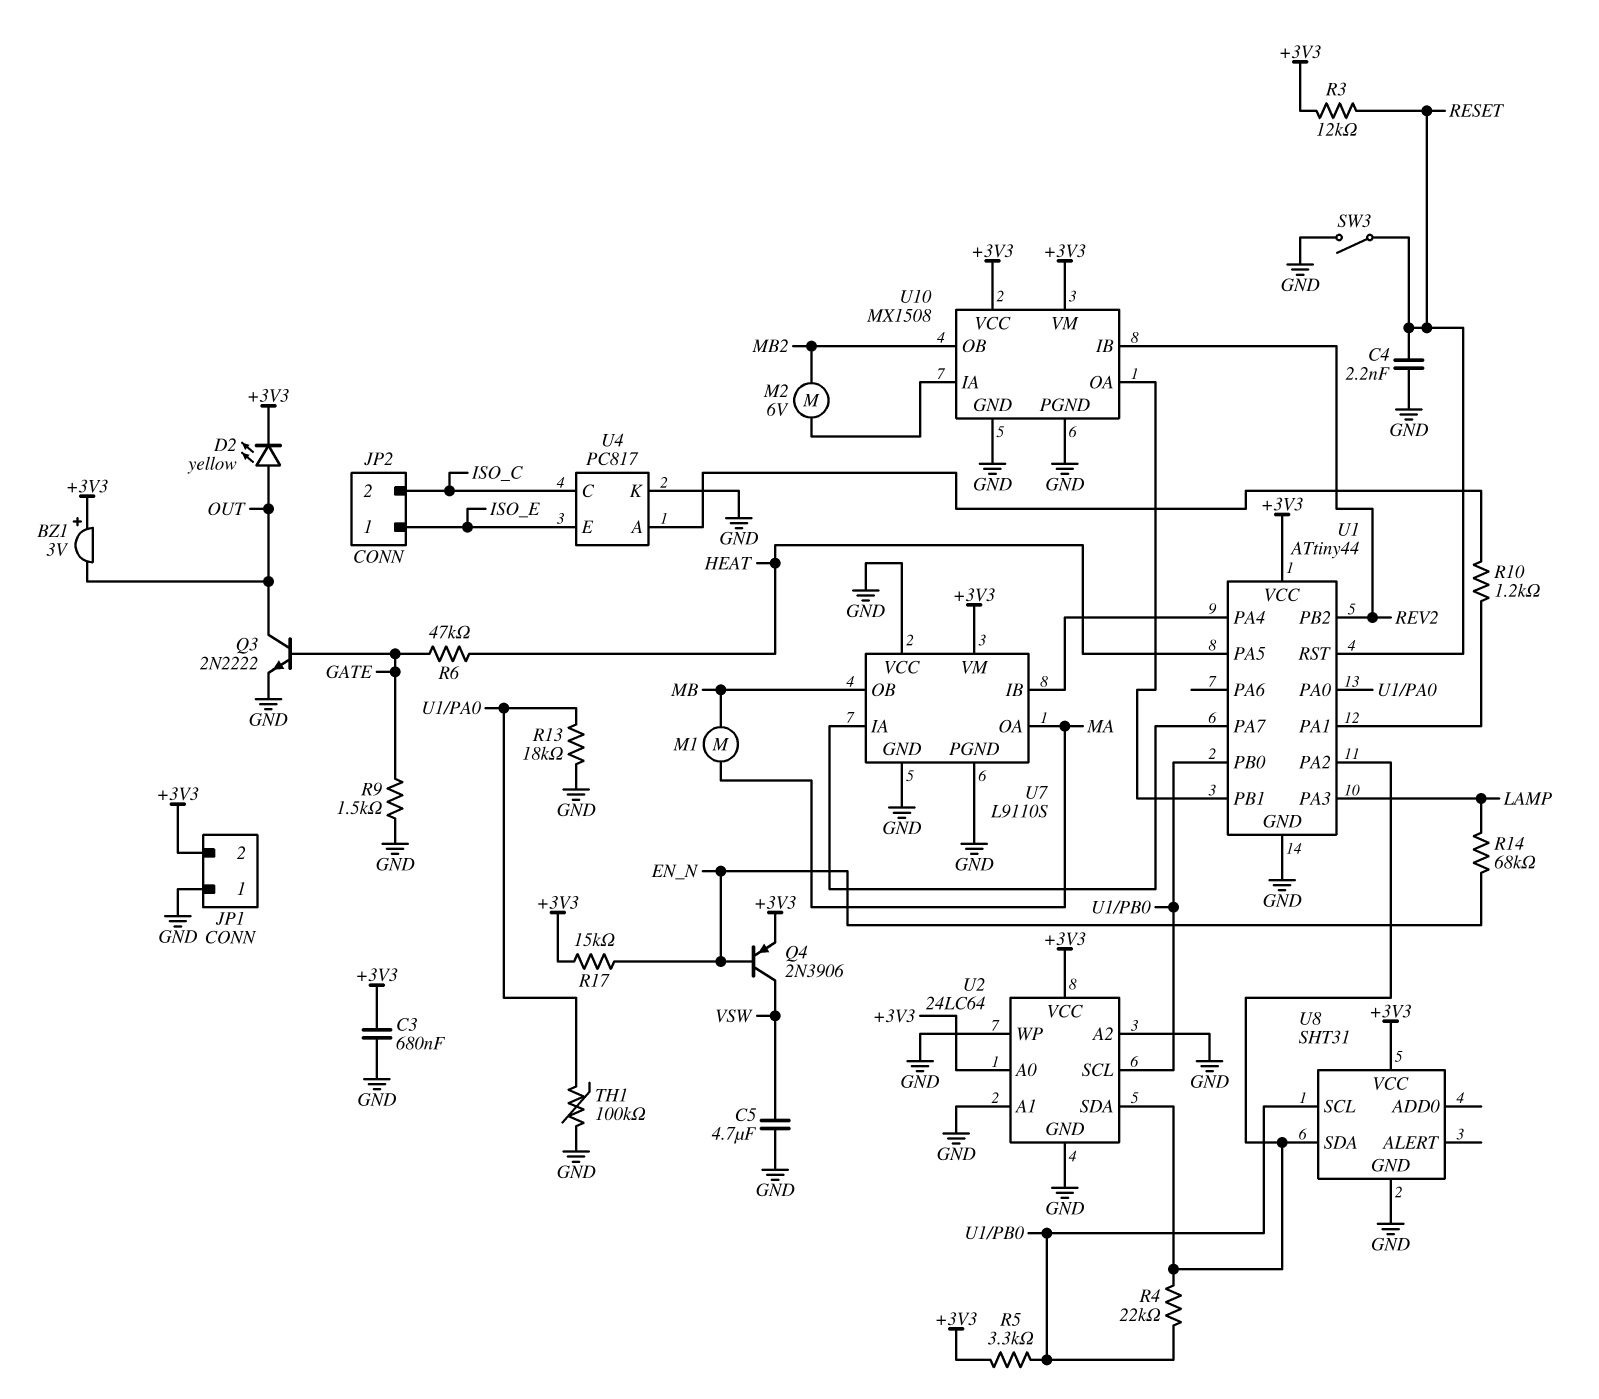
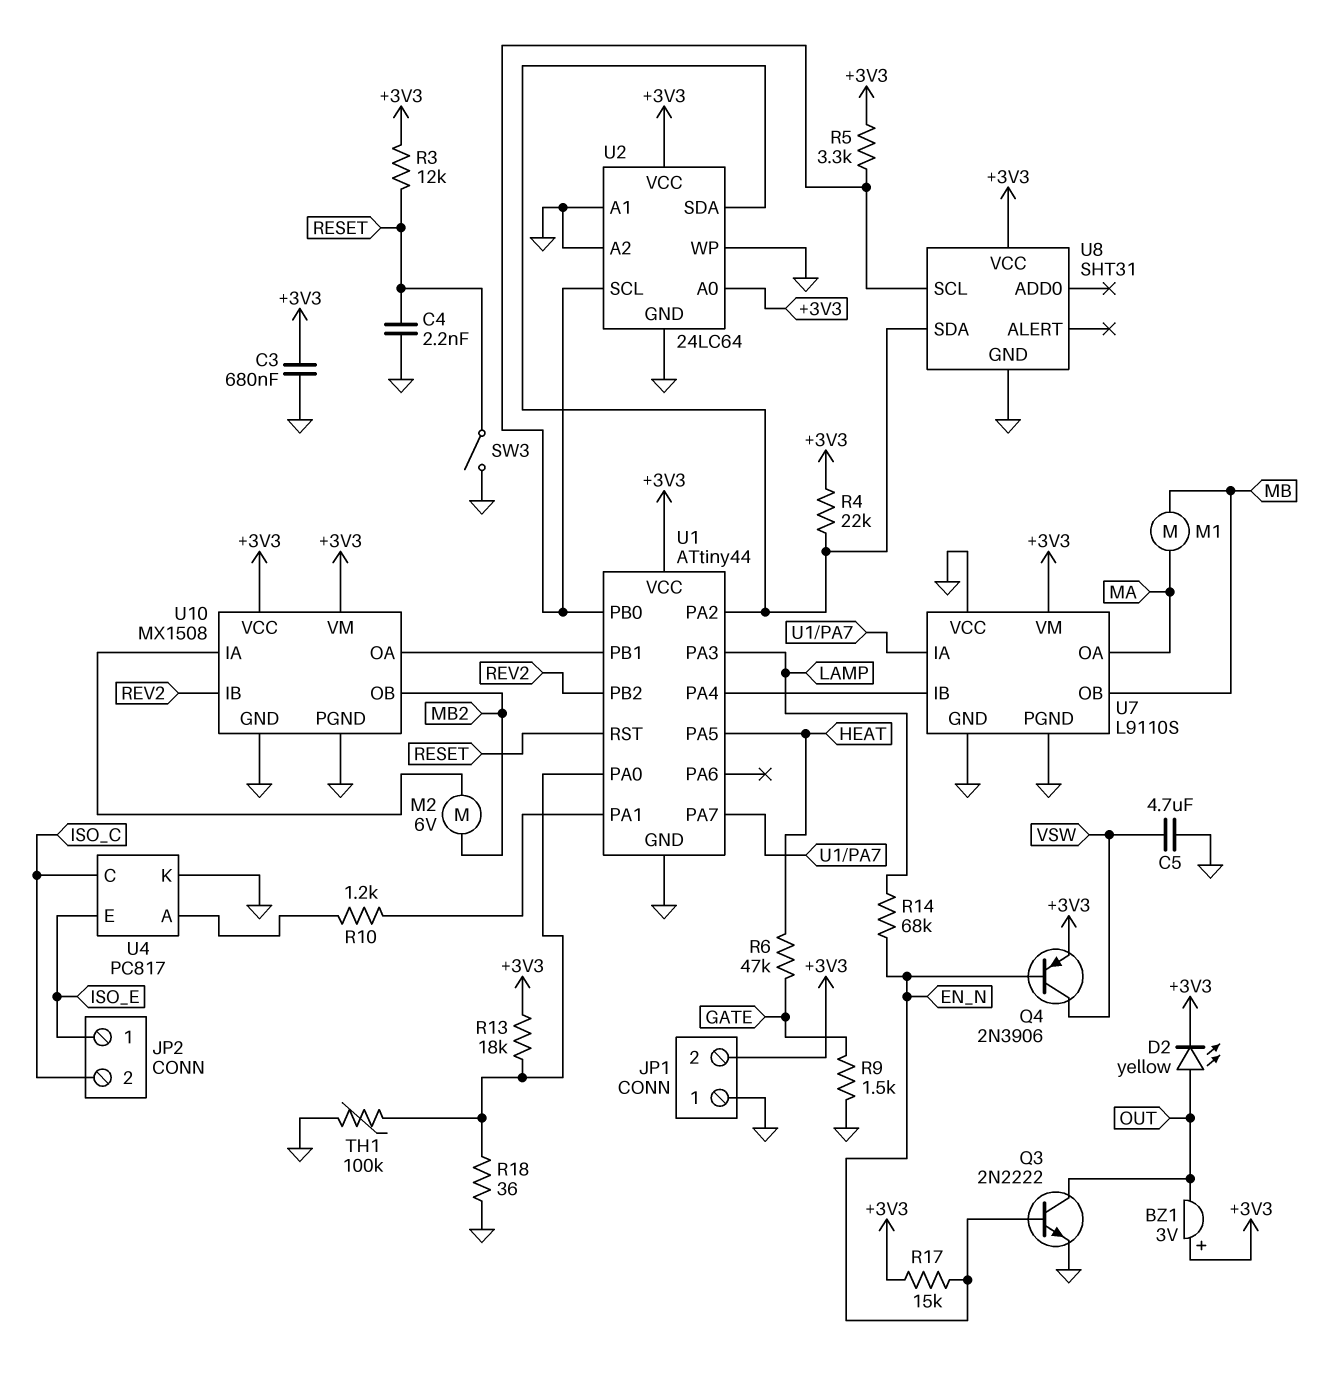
Q3: NPN 2N2222 (B GATE, C OUT, E GND) -> NPN 2N2222 (B EN_N, C OUT, E GND)
R4: 22k (U1/PA2, U1/PB0) -> 22k (+3V3, U1/PA2)
R13: 18k (GND, U1/PA0) -> 18k (+3V3, U1/PA0)
R18: none -> 36 (GND, U1/PA0)

